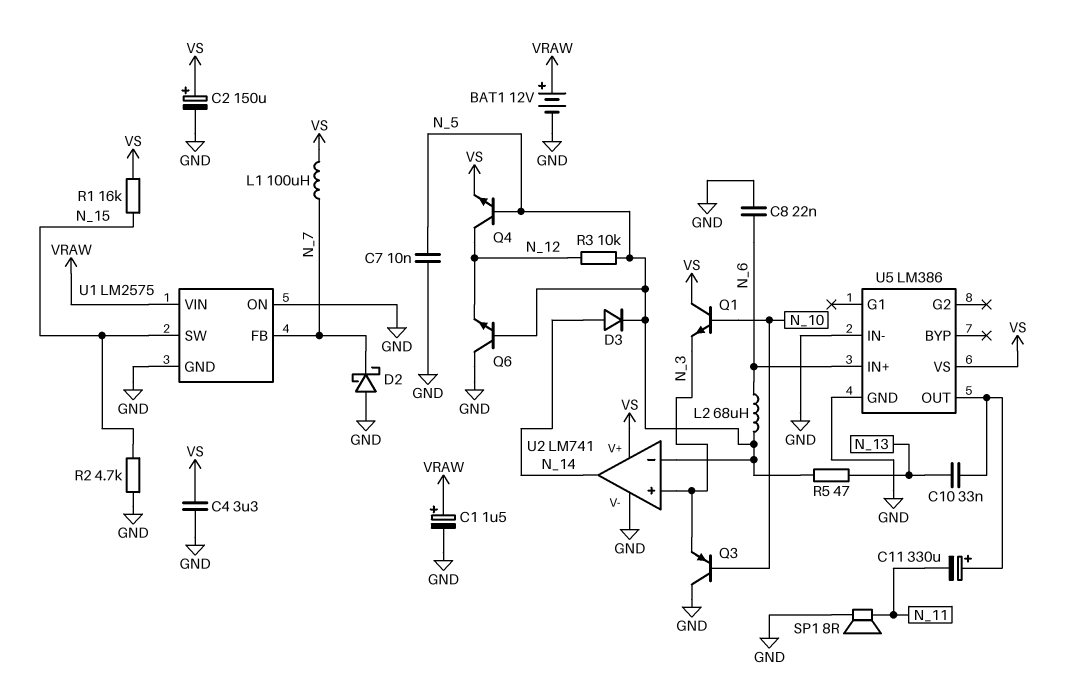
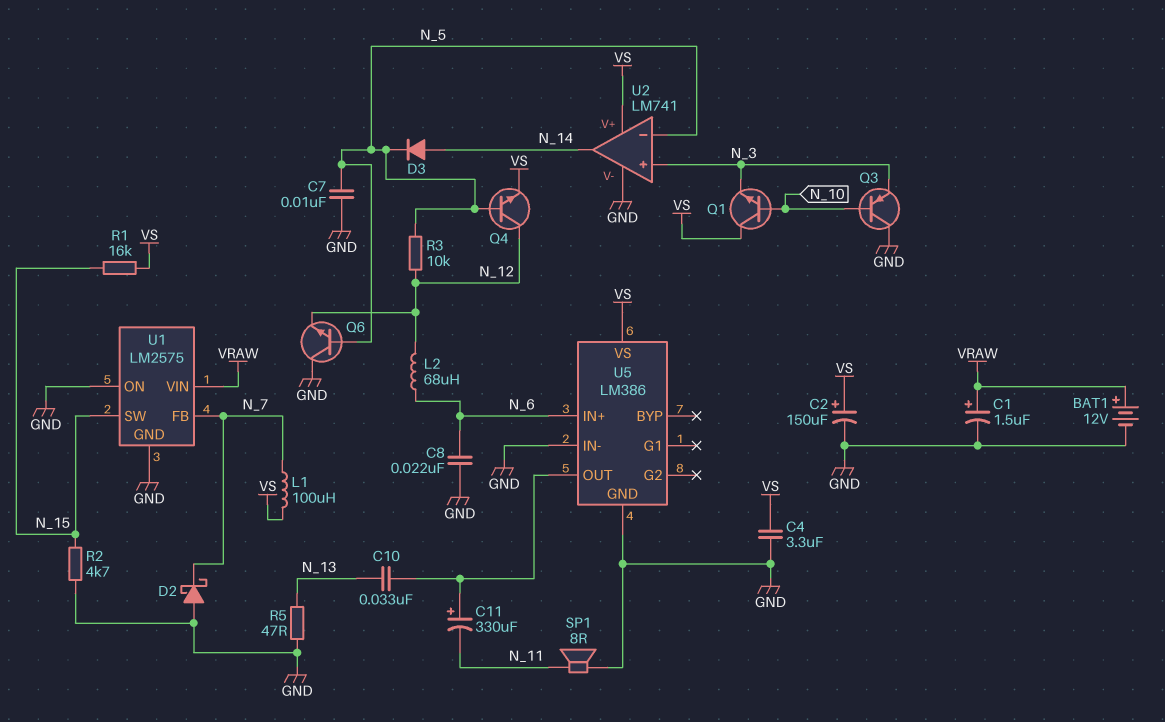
L2: 68uH (N_5, N_6) -> 68uH (N_6, N_12)
R5: 47 (N_5, N_13) -> 47 (GND, N_13)

